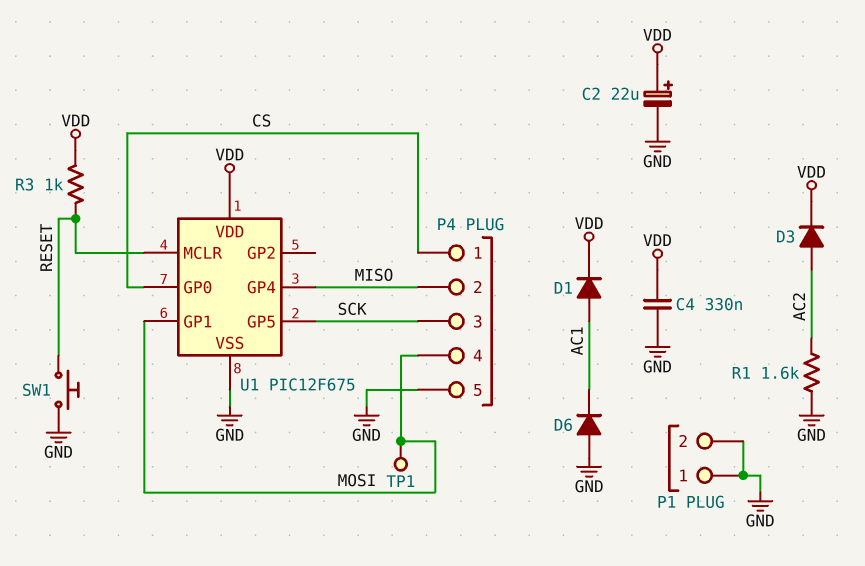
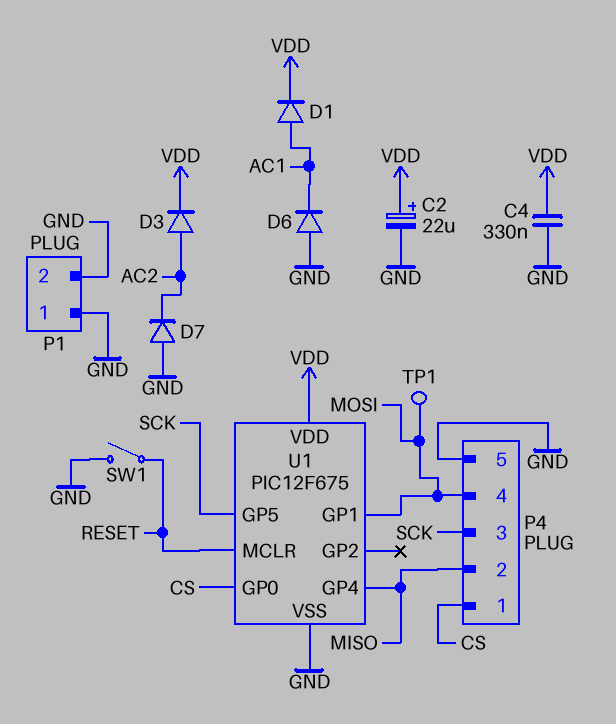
D7: none -> diode (A GND, K AC2)
R1: 1.6k (AC2, GND) -> none
R3: 1k (RESET, VDD) -> none
SW1: button (GND, RESET) -> switch (GND, RESET)

